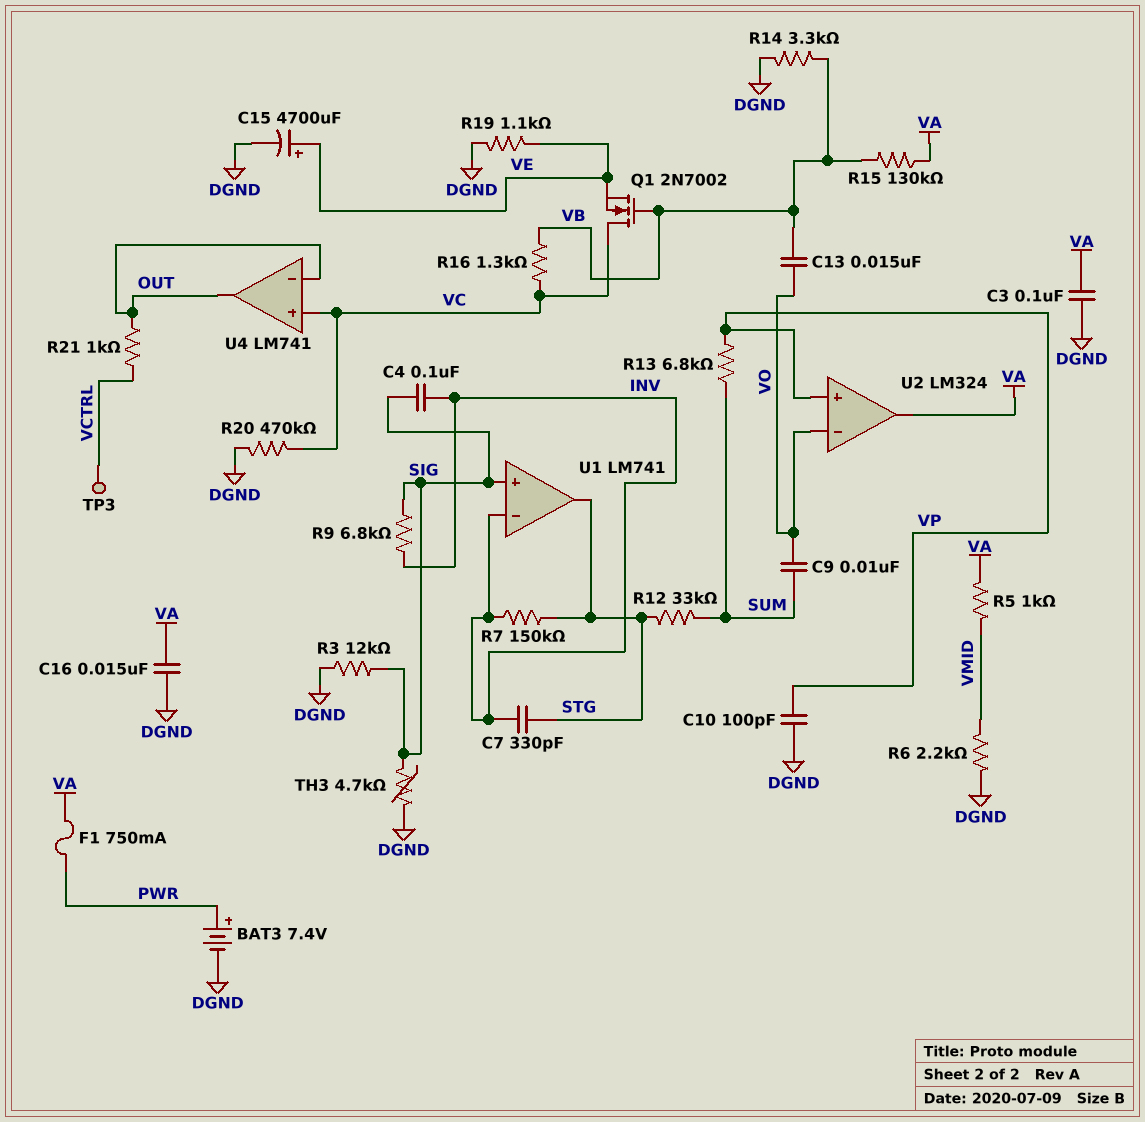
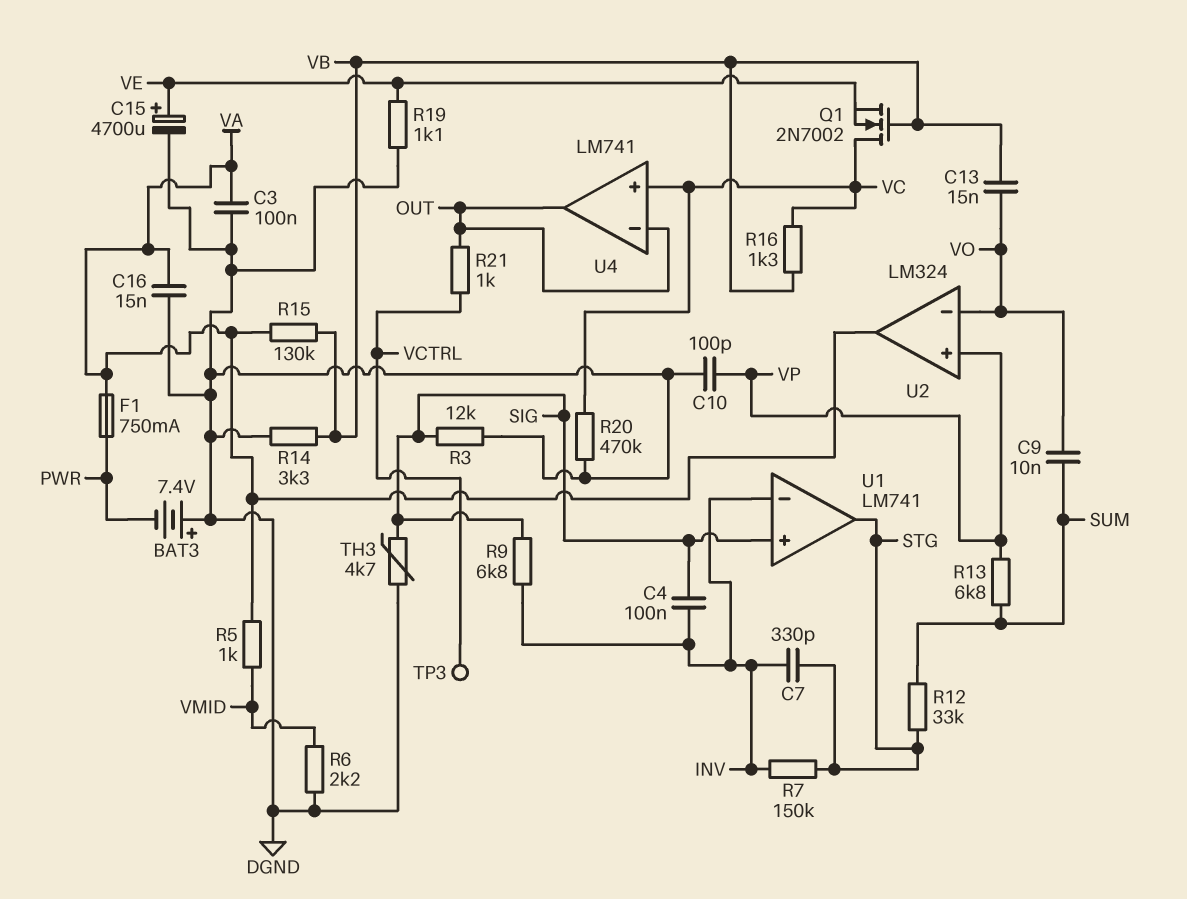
BAT3: 7.4V (plus PWR, minus DGND) -> 7.4V (plus DGND, minus PWR)

